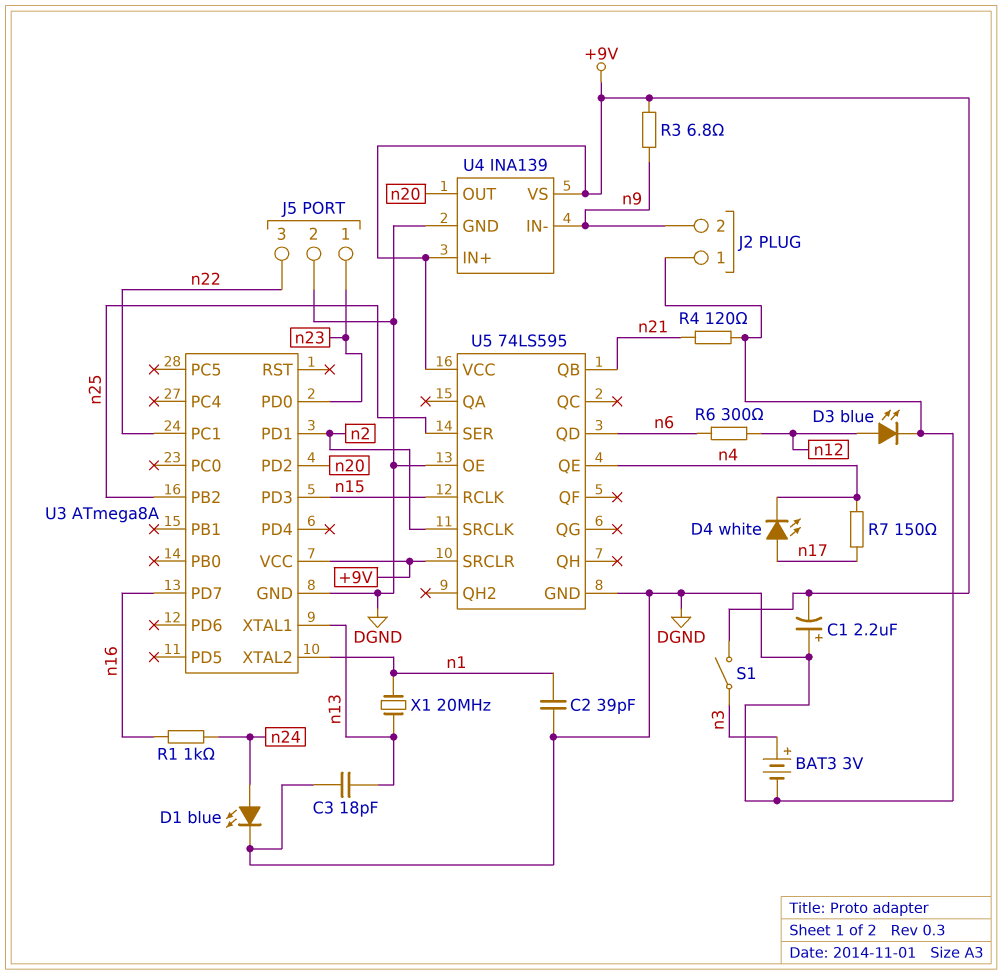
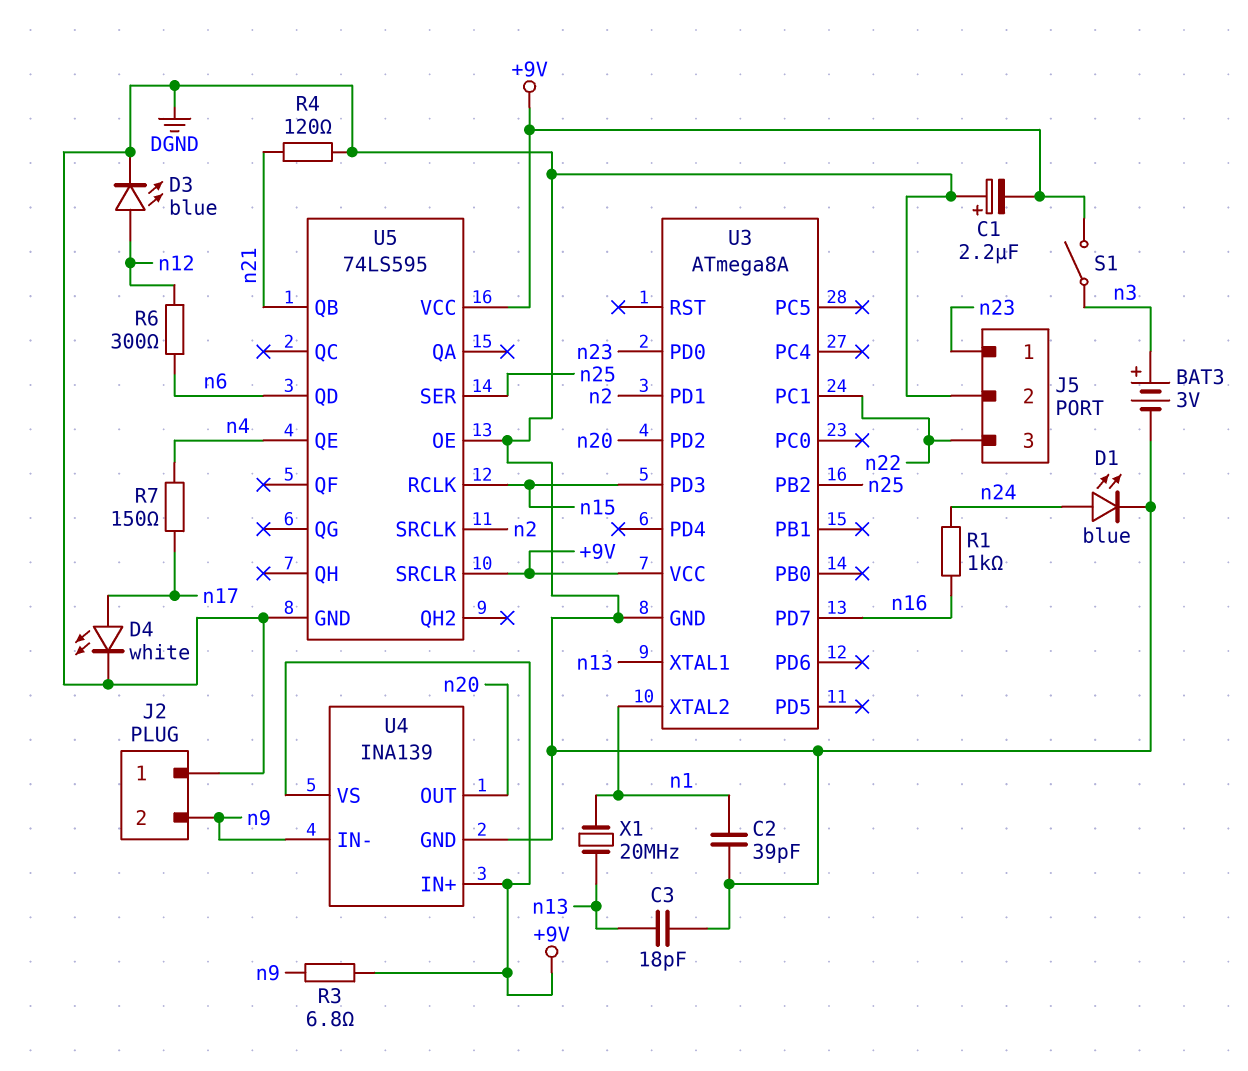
D4: LED white (A n17, K n4) -> LED white (A n17, K DGND)

